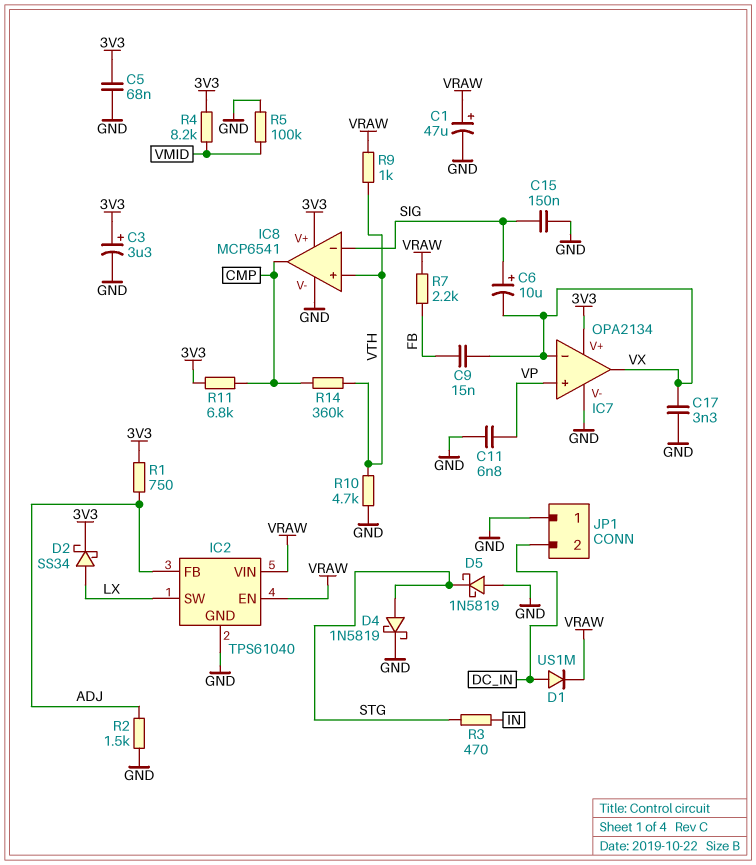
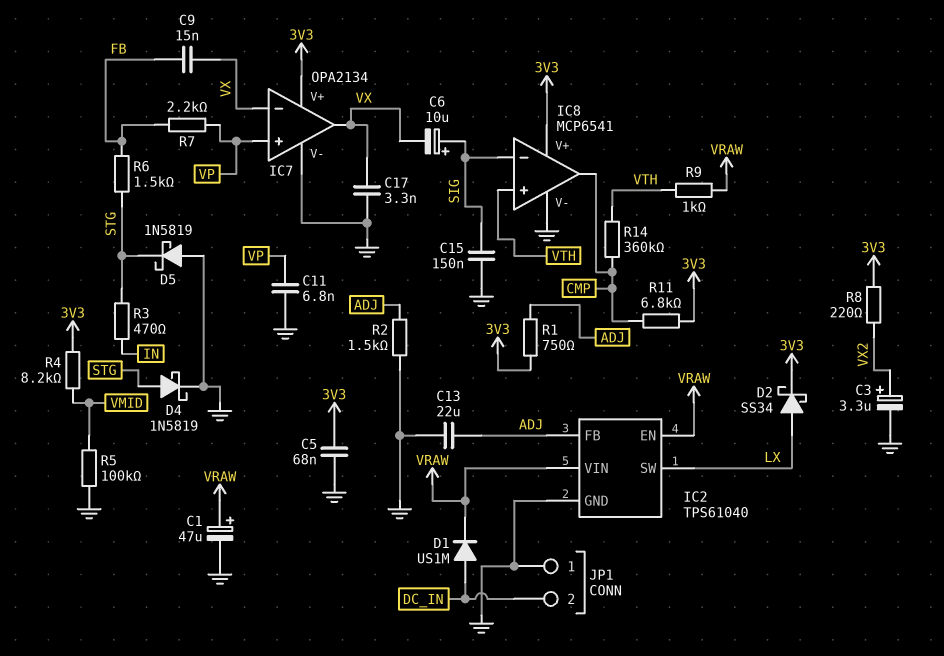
C3: 3.3uF (plus 3V3, minus GND) -> 3.3uF (plus VX2, minus GND)
C13: none -> 22uF (ADJ, GND)
R6: none -> 1.5k (FB, STG)
R7: 2.2k (FB, VRAW) -> 2.2k (FB, VP)
R8: none -> 220 (3V3, VX2)
R10: 4.7k (GND, VTH) -> none

